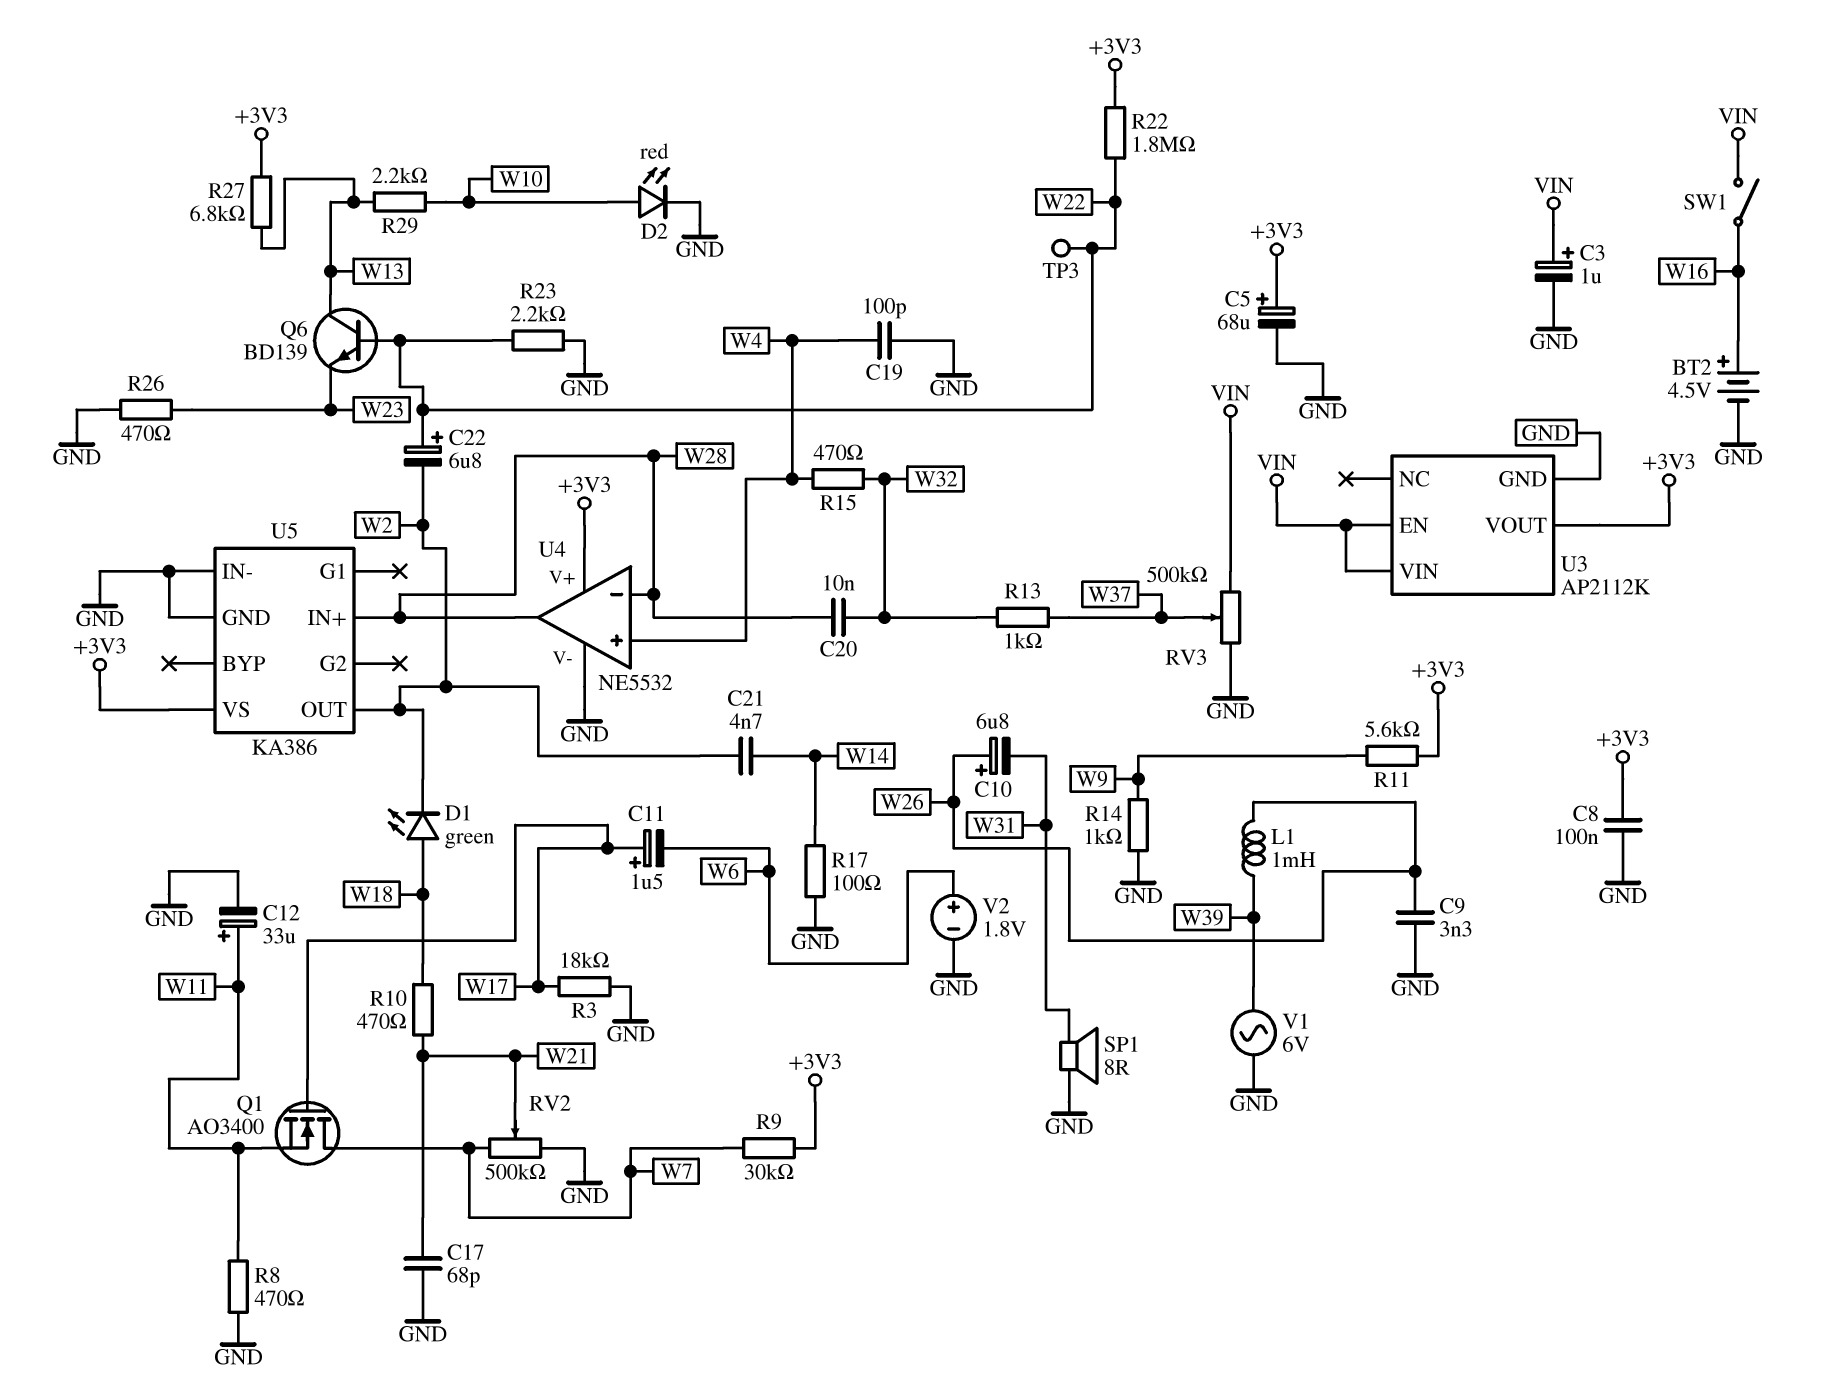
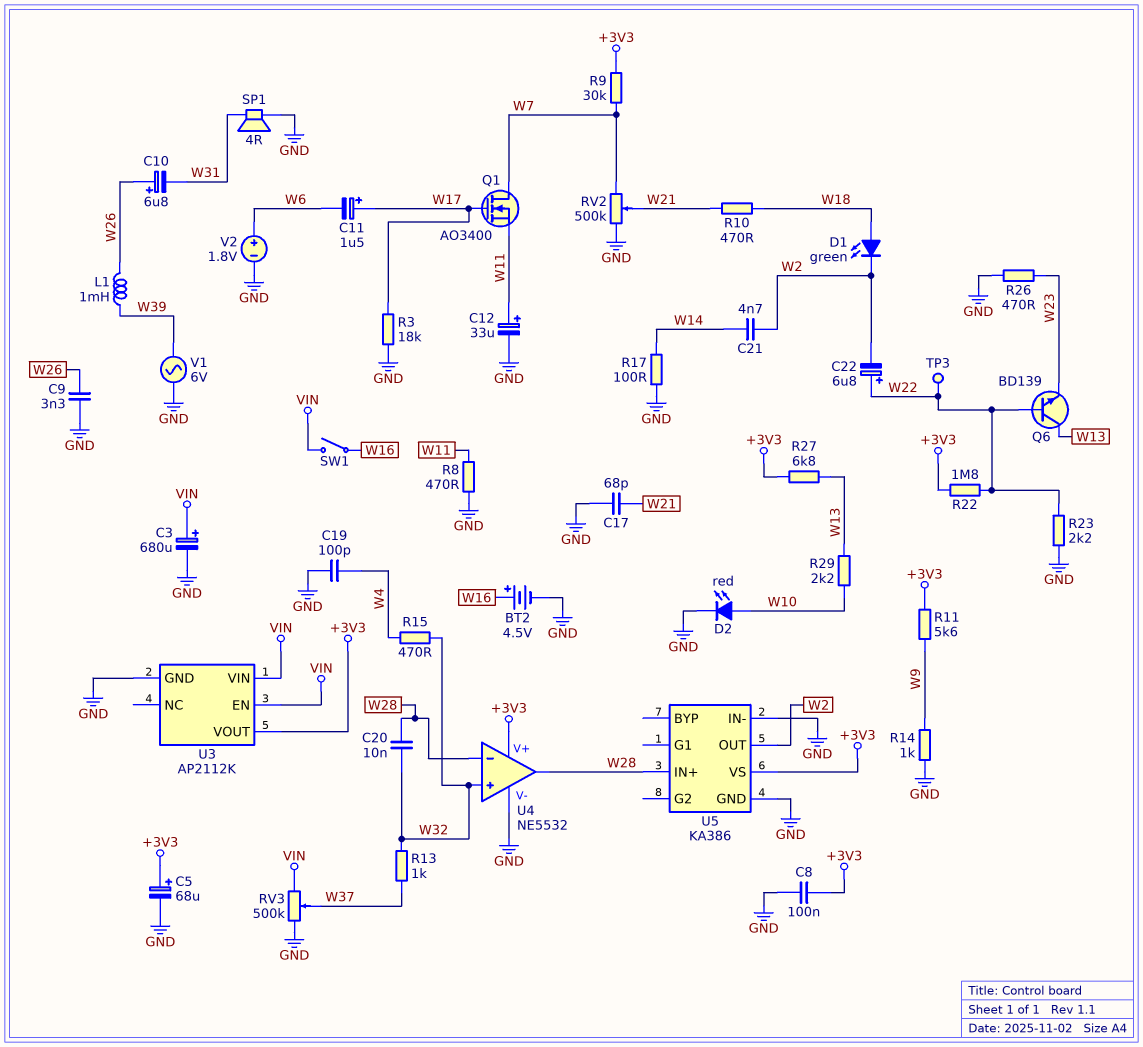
C3: 1uF (plus VIN, minus GND) -> 680uF (plus VIN, minus GND)
SP1: speaker 8R (GND, W31) -> speaker 4R (GND, W31)
U4 pin in+: W4 -> W32

